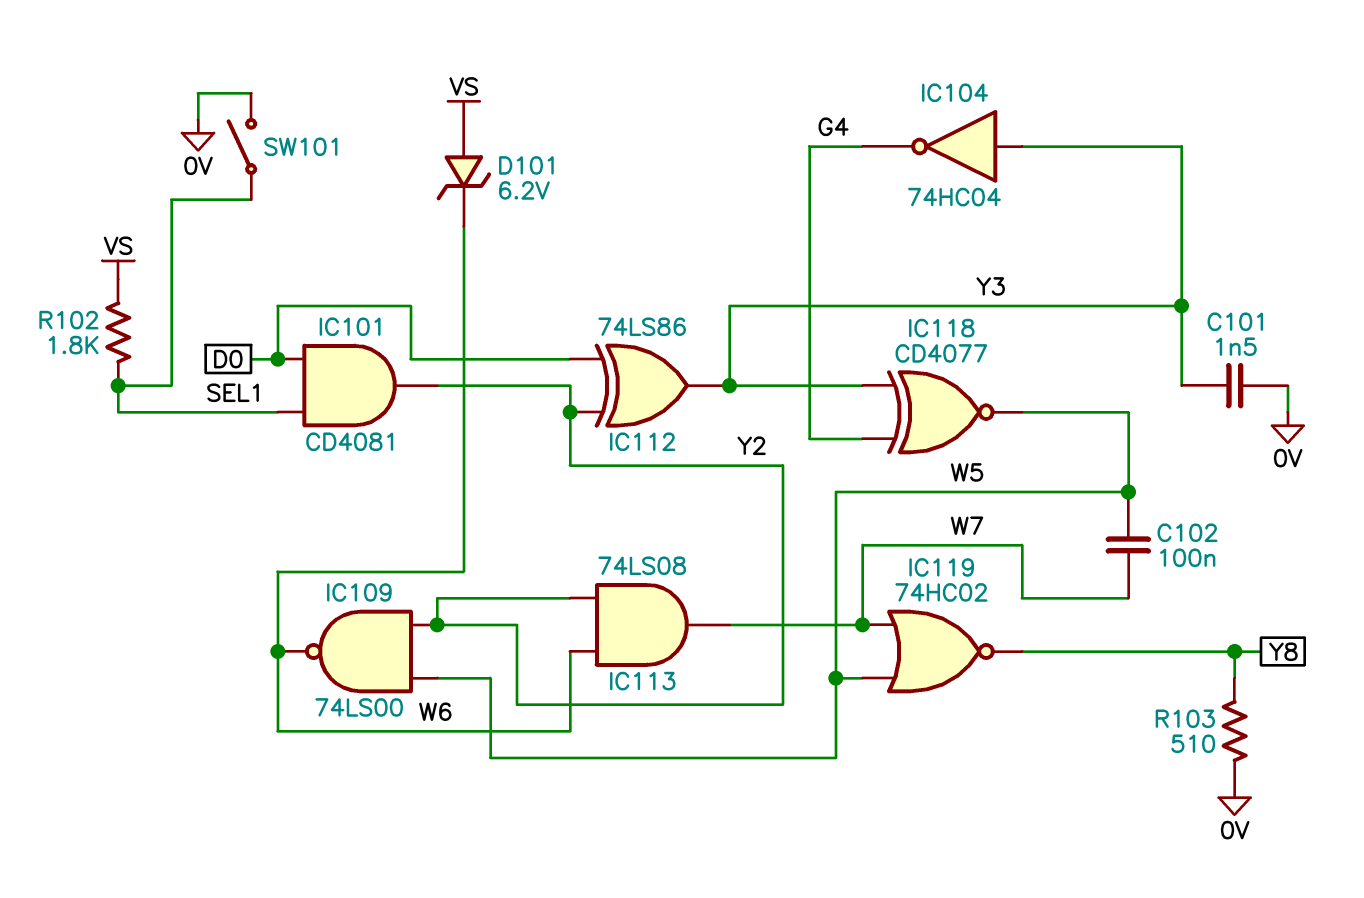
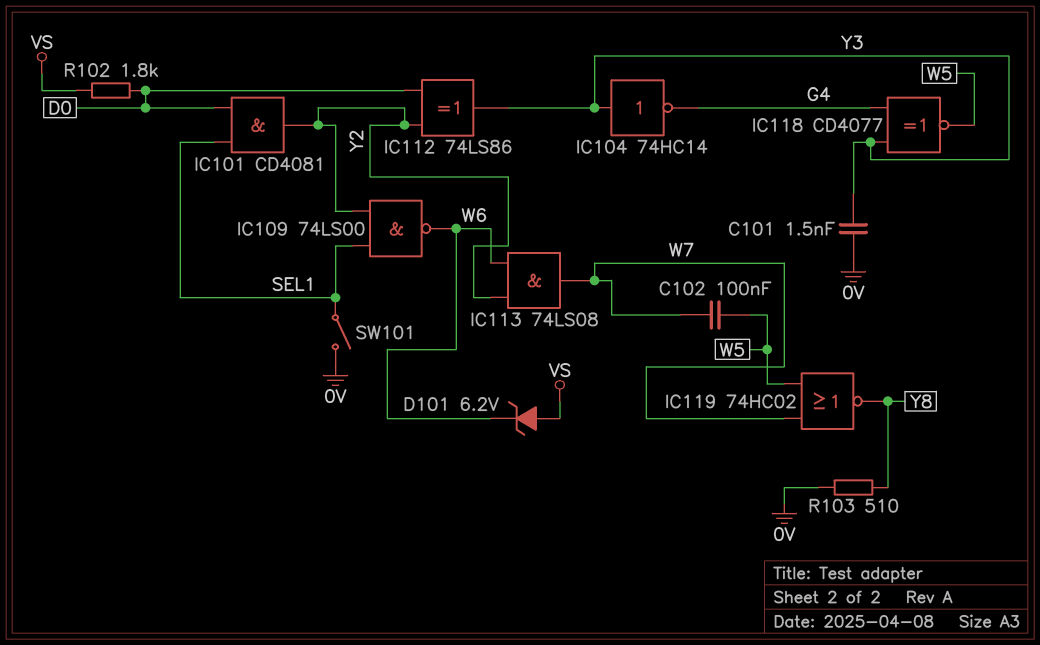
IC104: NOT 74HC04 (in Y3, out G4) -> NOT 74HC14 (in Y3, out G4)
IC109: NAND 74LS00 (in W5, in Y2, out W6) -> NAND 74LS00 (in SEL1, in Y2, out W6)
R102: 1.8k (SEL1, VS) -> 1.8k (D0, VS)

